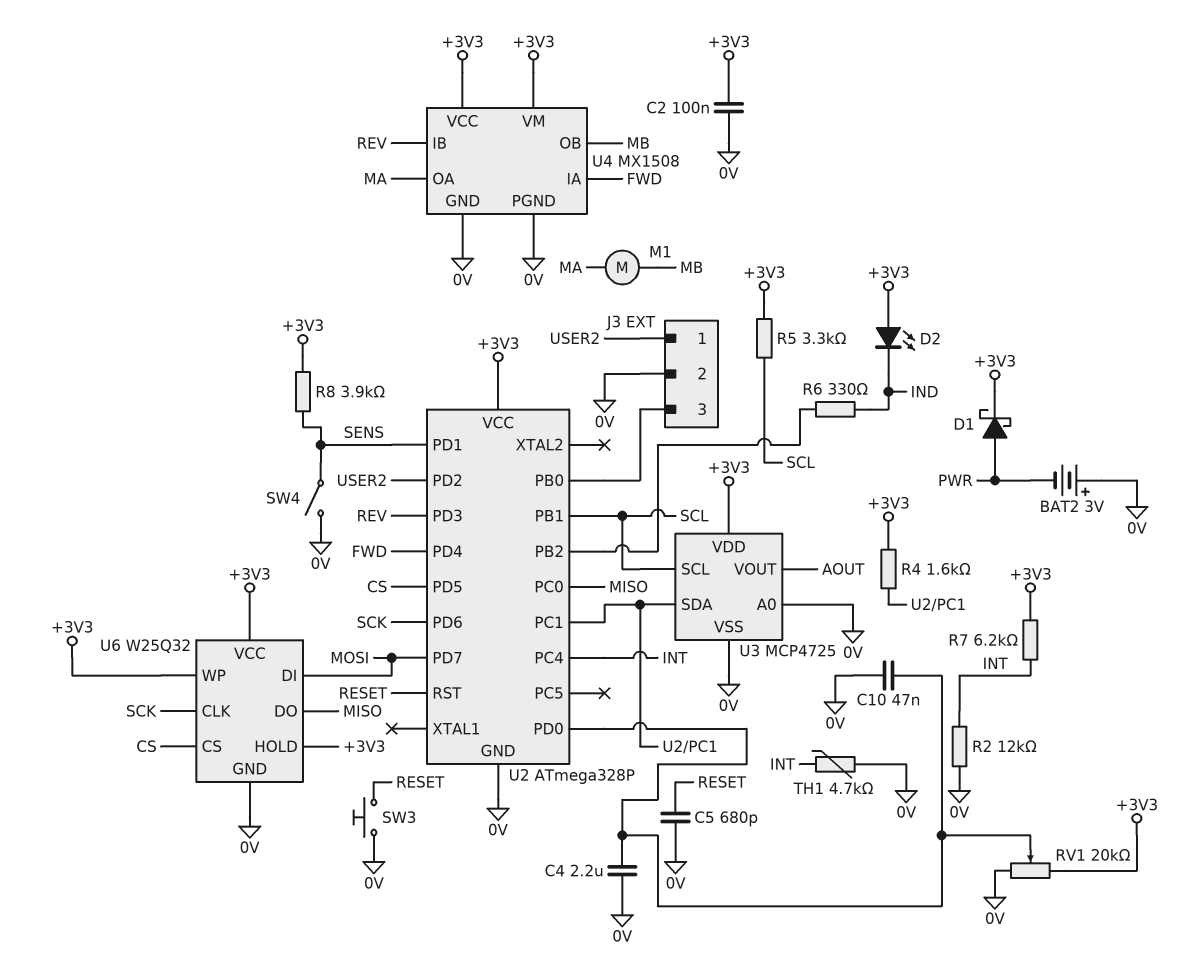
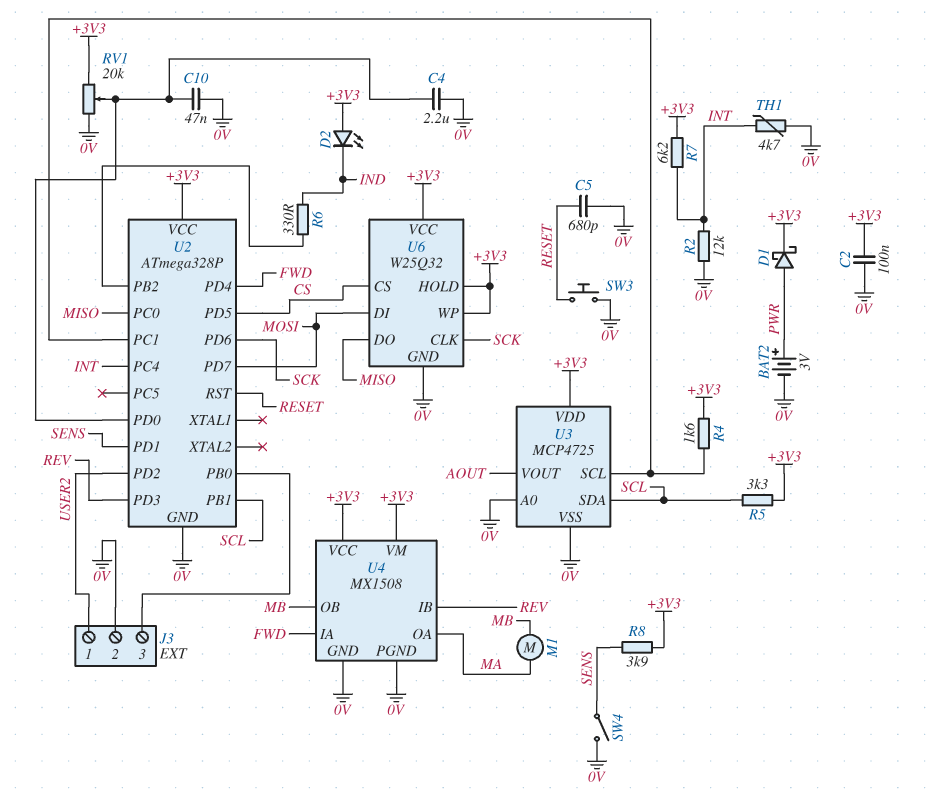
BAT2: 3V (plus 0V, minus PWR) -> 3V (plus PWR, minus 0V)
U3 pin SCL: SCL -> U2/PC1
U3 pin SDA: U2/PC1 -> SCL

